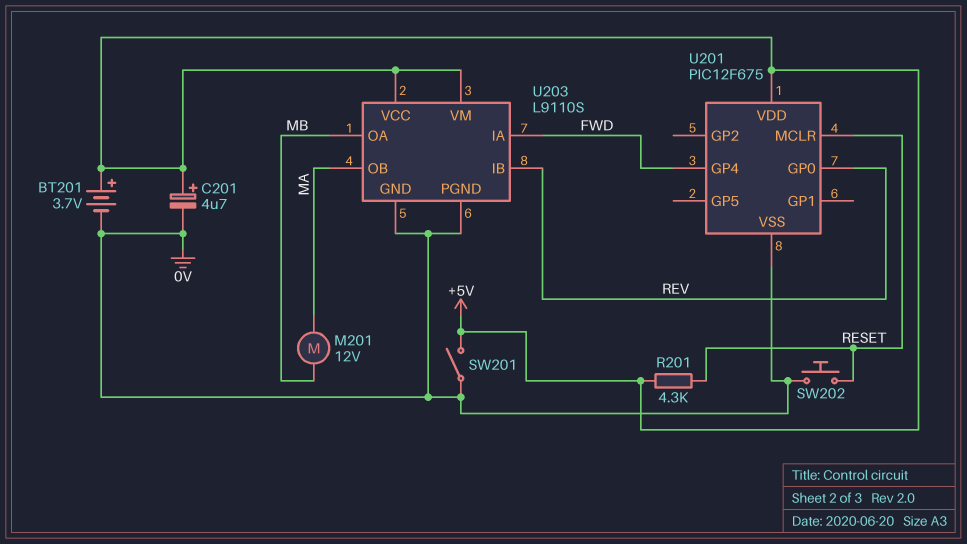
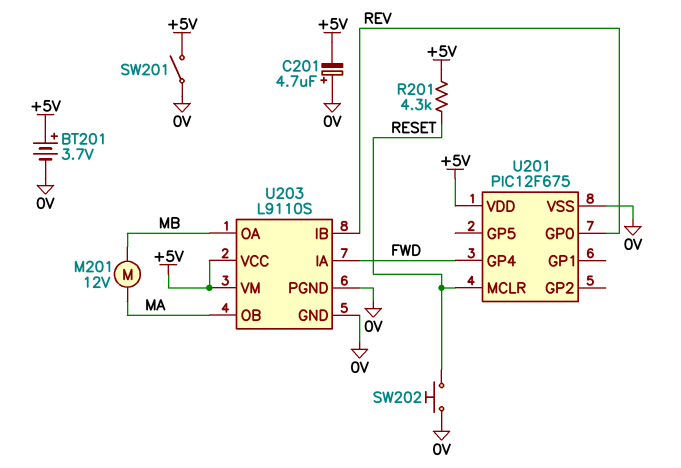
C201: 4.7uF (plus +5V, minus 0V) -> 4.7uF (plus 0V, minus +5V)

